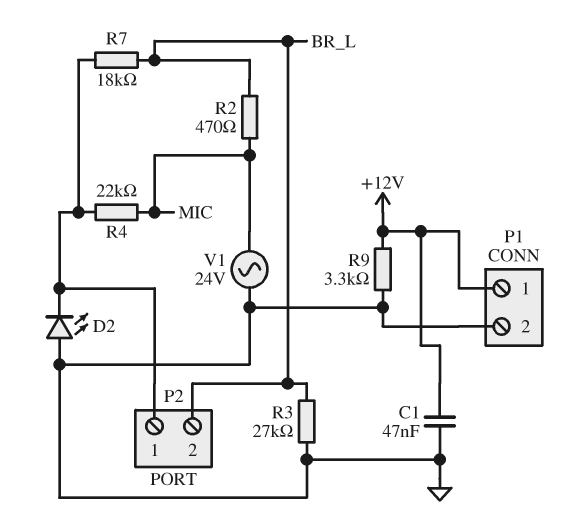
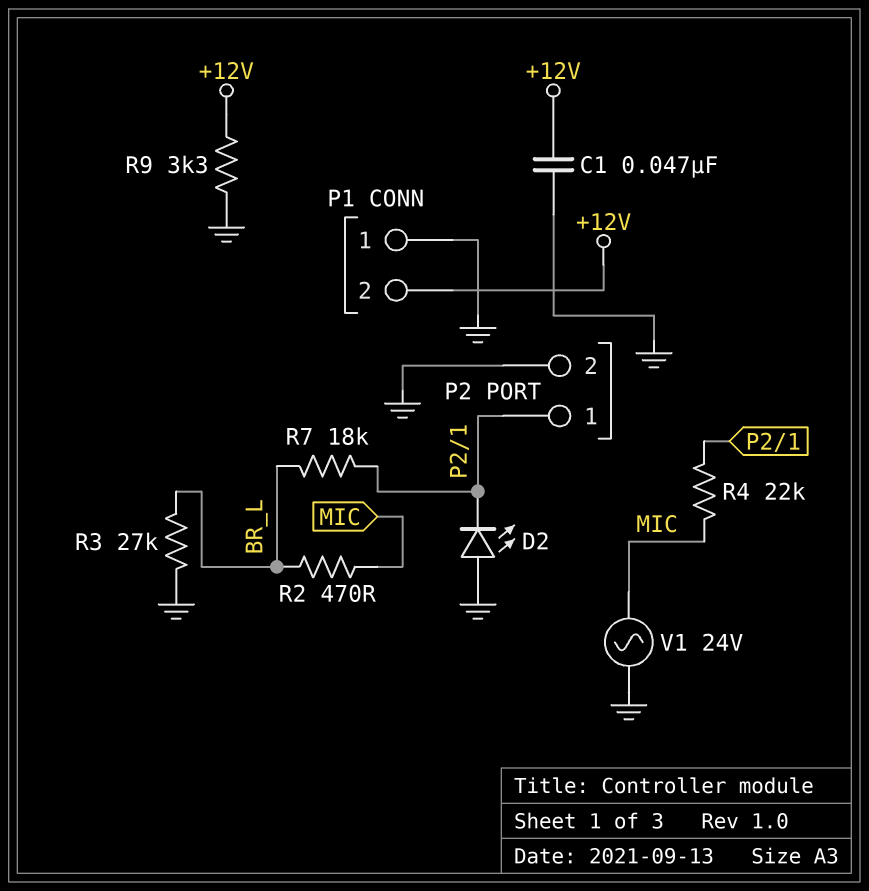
P1 pin 1: +12V -> GND
P1 pin 2: GND -> +12V
P2 pin 2: BR_L -> GND

